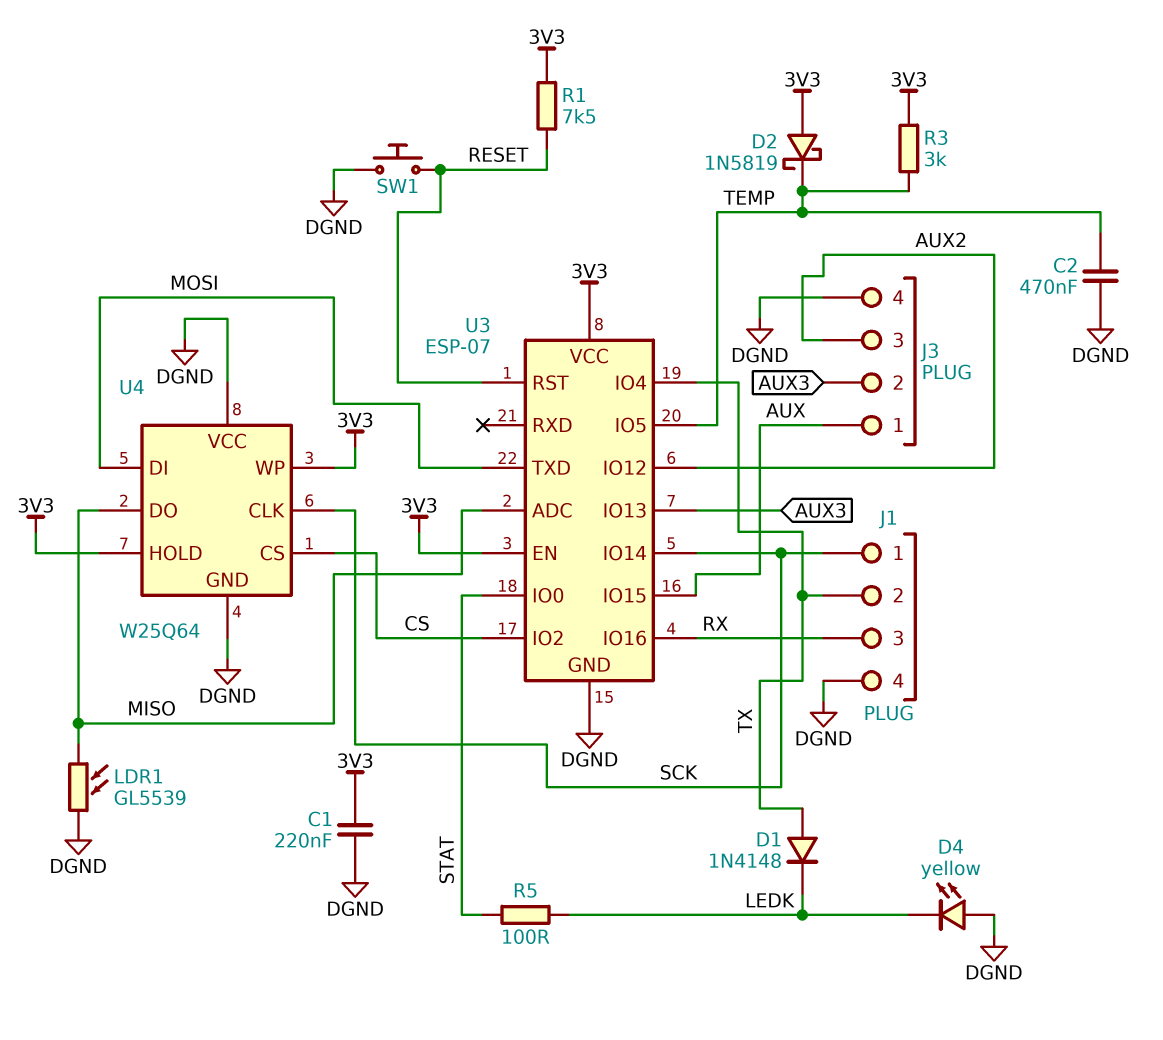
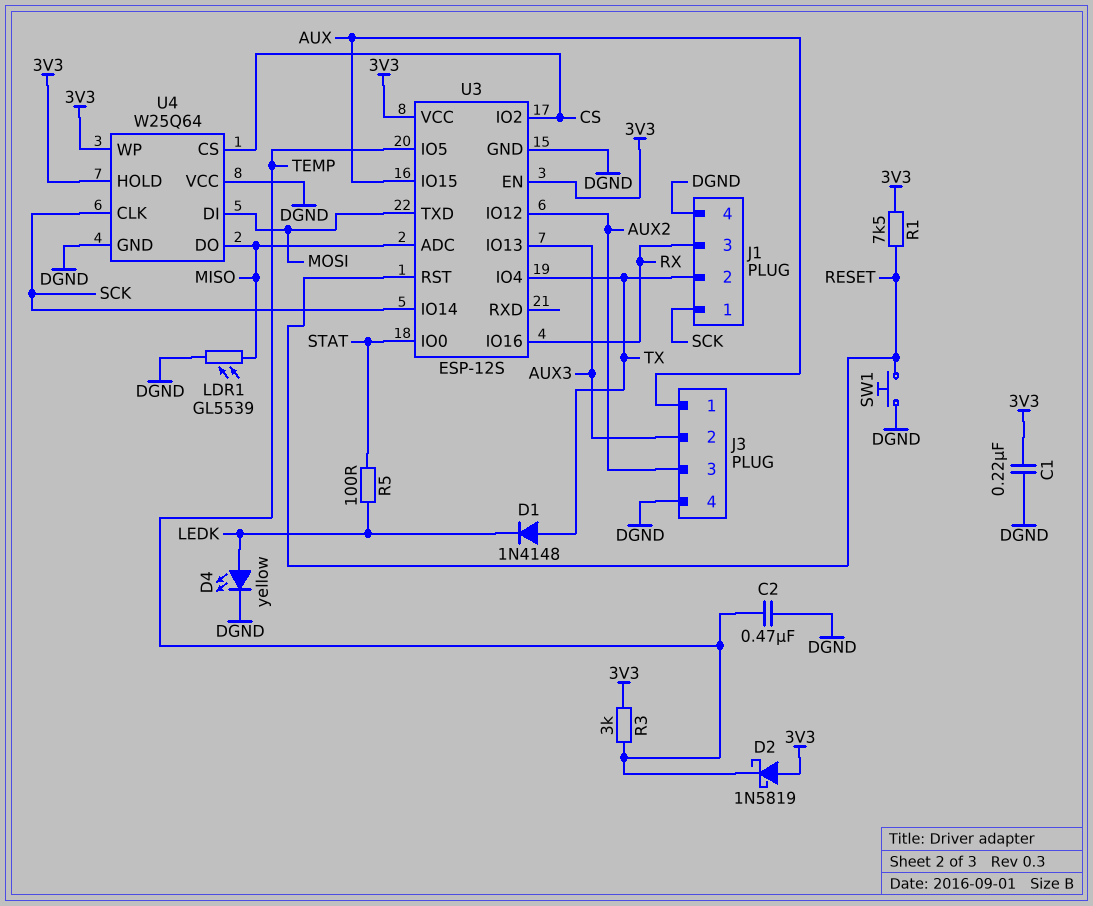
D4: LED yellow (A DGND, K LEDK) -> LED yellow (A LEDK, K DGND)
U3: ESP-07 -> ESP-12S

